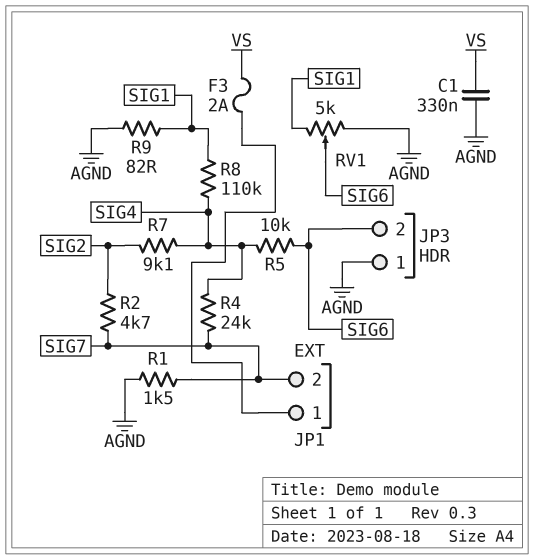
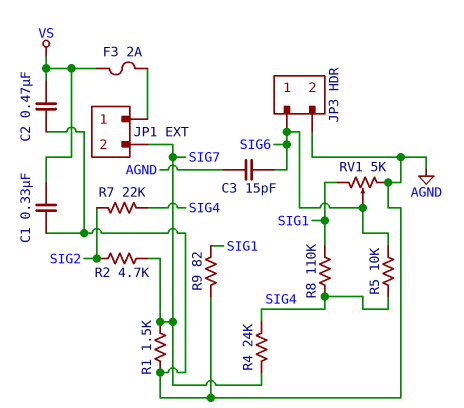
C2: none -> 470nF (AGND, VS)
C3: none -> 15pF (AGND, SIG6)
JP3 pin 1: AGND -> SIG6
JP3 pin 2: SIG6 -> AGND
R7: 9.1k (SIG2, SIG4) -> 22k (SIG2, SIG4)

